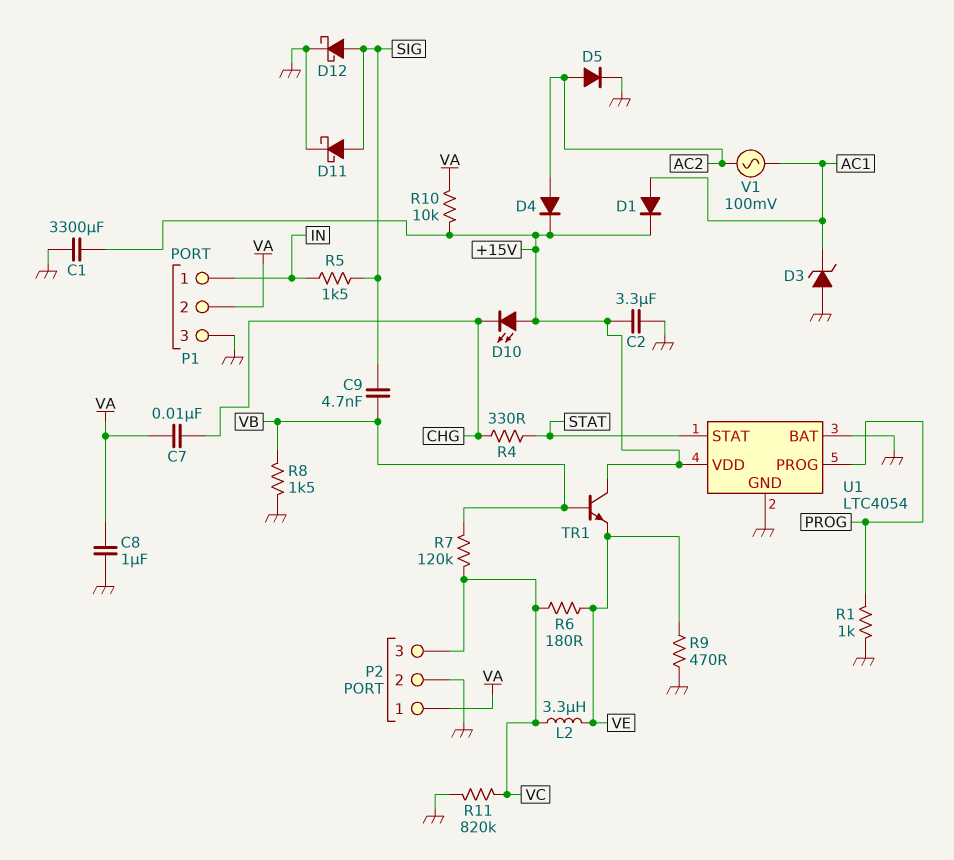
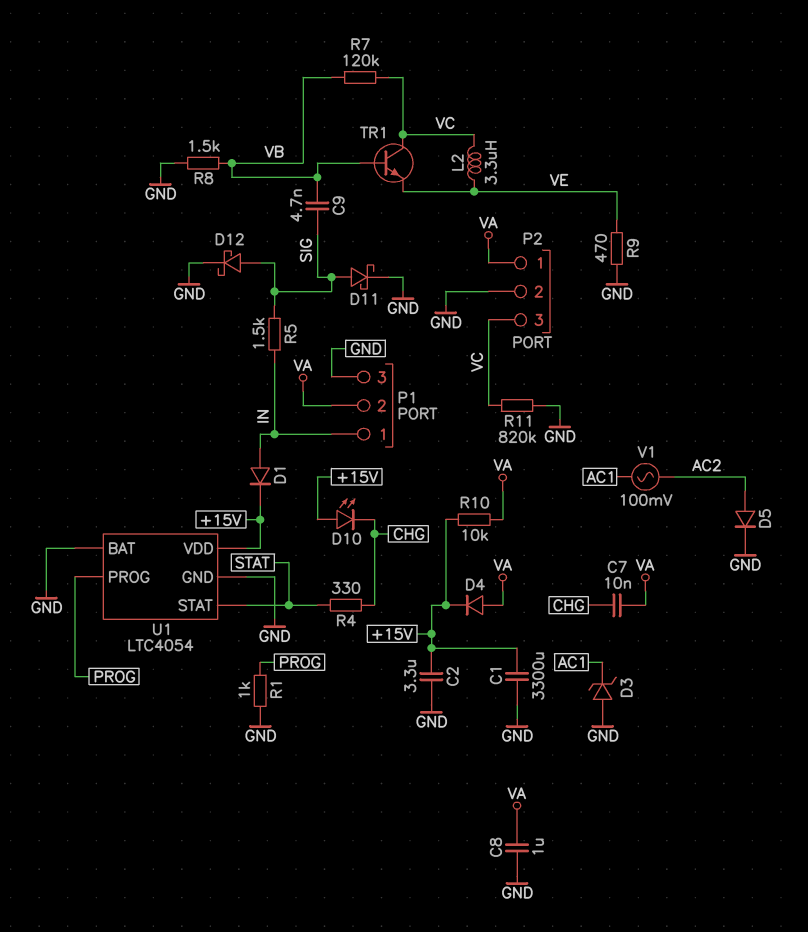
D1: diode (A AC1, K +15V) -> diode (A IN, K +15V)
D4: diode (A AC2, K +15V) -> diode (A VA, K +15V)
R6: 180 (VC, VE) -> none
TR1: NPN (B VB, C +15V, E VE) -> NPN (B VB, C VC, E VE)

